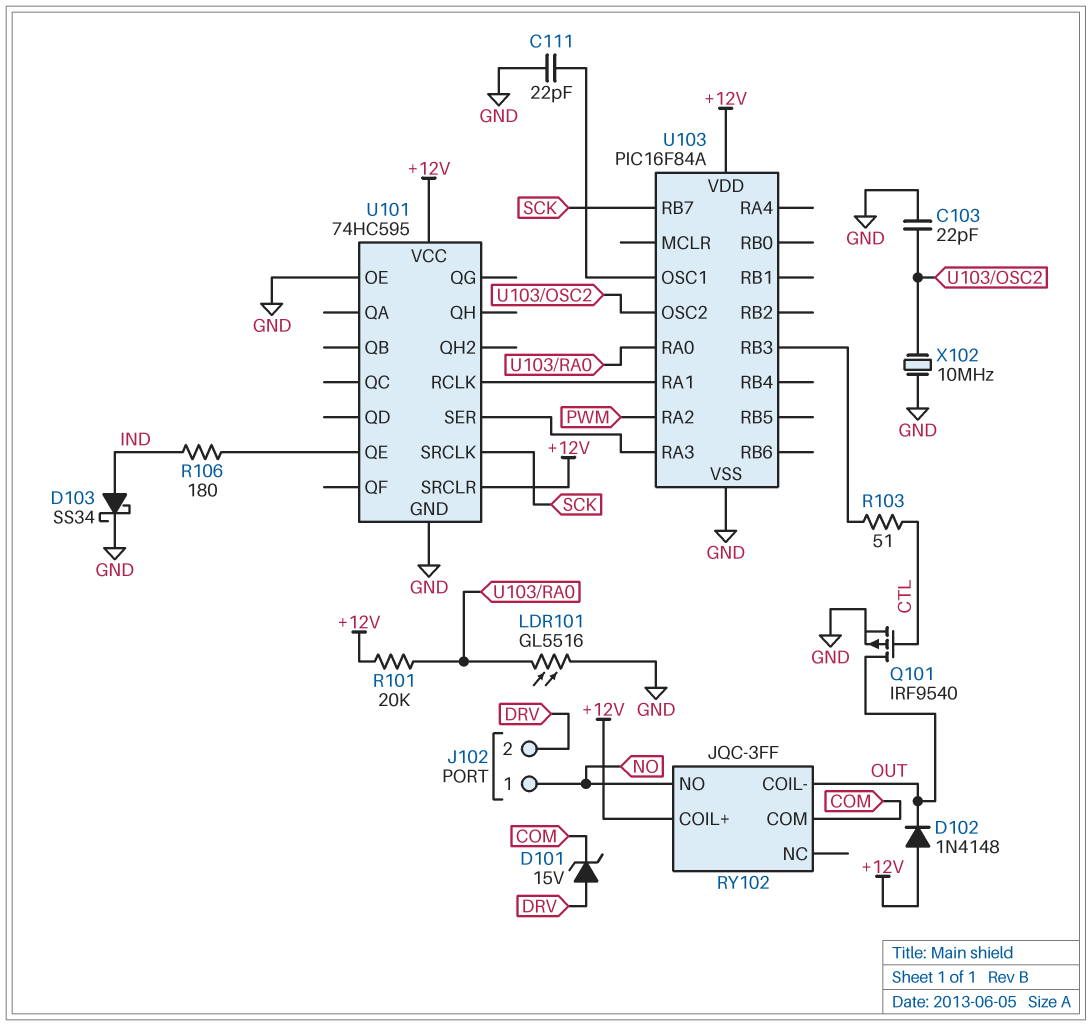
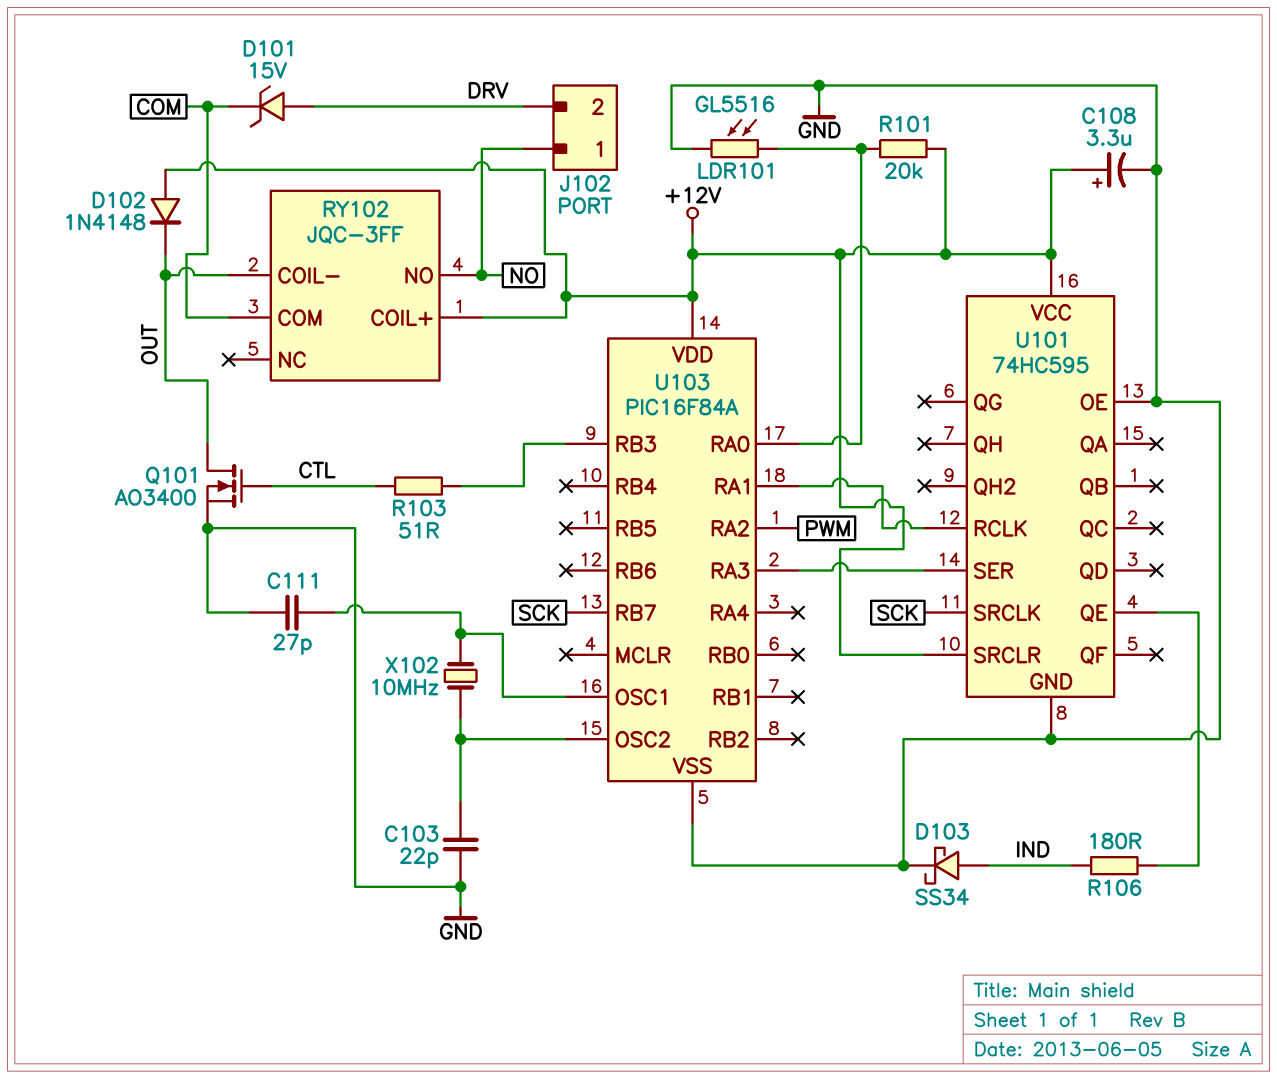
C108: none -> 3.3uF (plus +12V, minus GND)
C111: 22pF (GND, U103/OSC1) -> 27pF (GND, U103/OSC1)
Q101: PMOS IRF9540 (G CTL, D OUT, S GND) -> NMOS AO3400 (G CTL, D OUT, S GND)
X102: 10MHz (GND, U103/OSC2) -> 10MHz (U103/OSC1, U103/OSC2)

